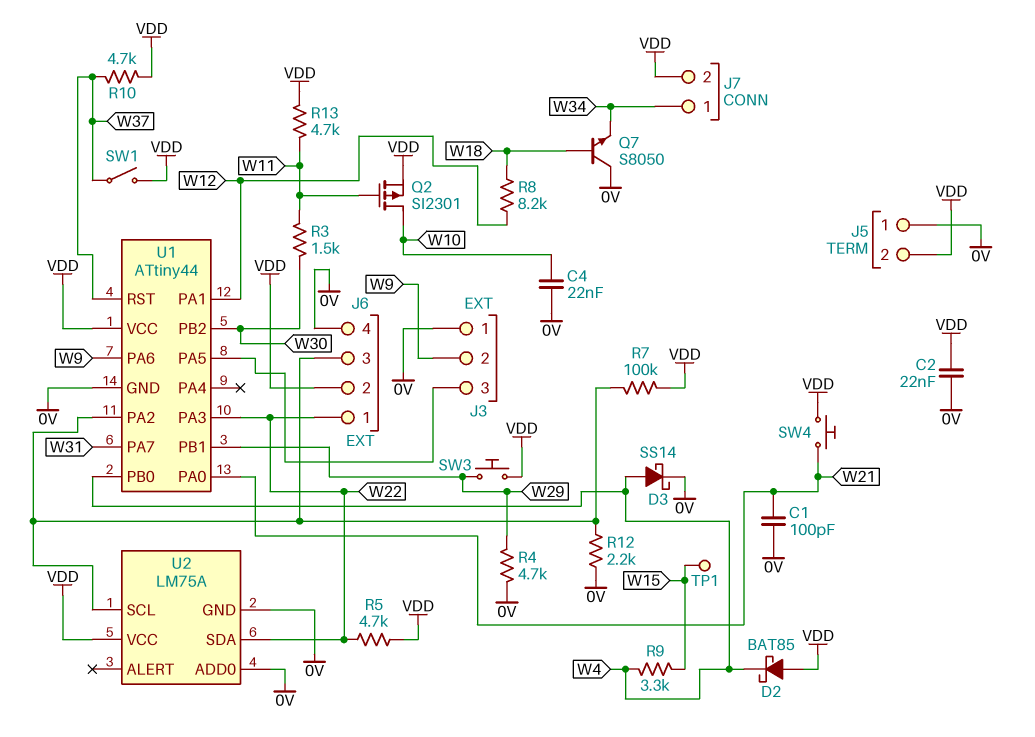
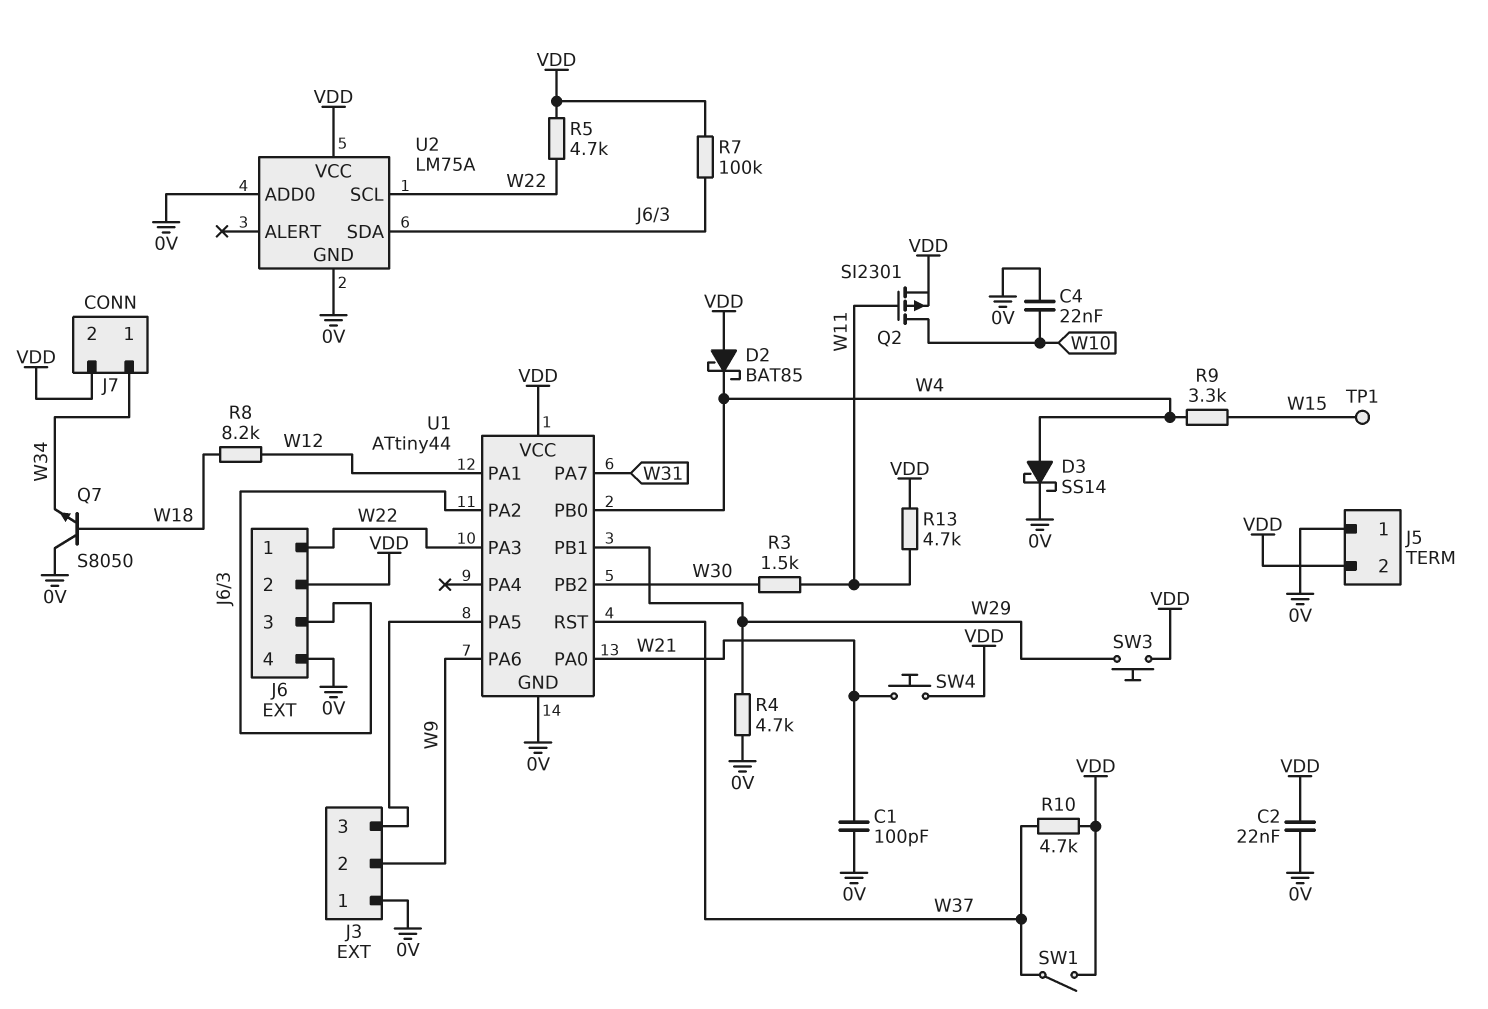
R12: 2.2k (0V, J6/3) -> none
U2 pin SCL: J6/3 -> W22
U2 pin SDA: W22 -> J6/3

